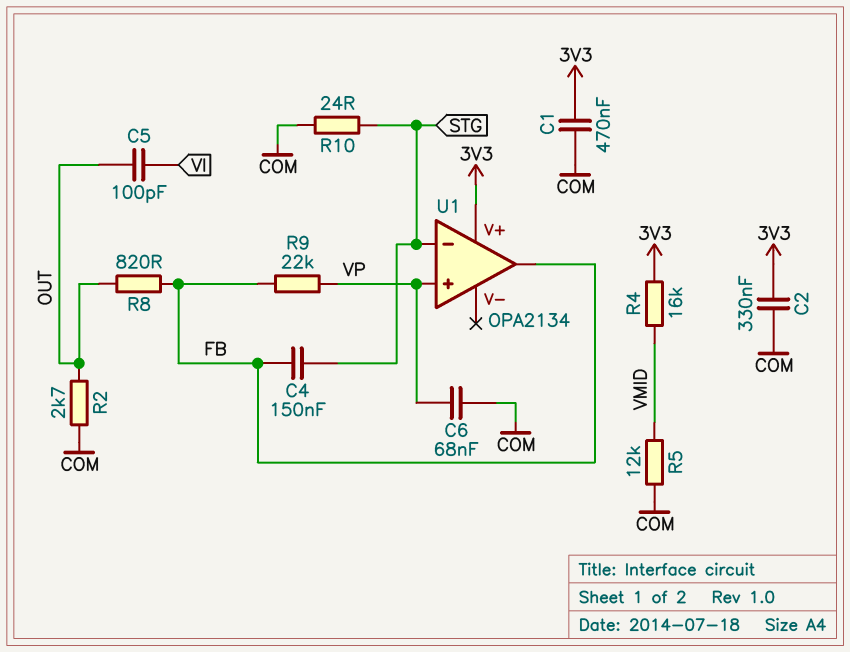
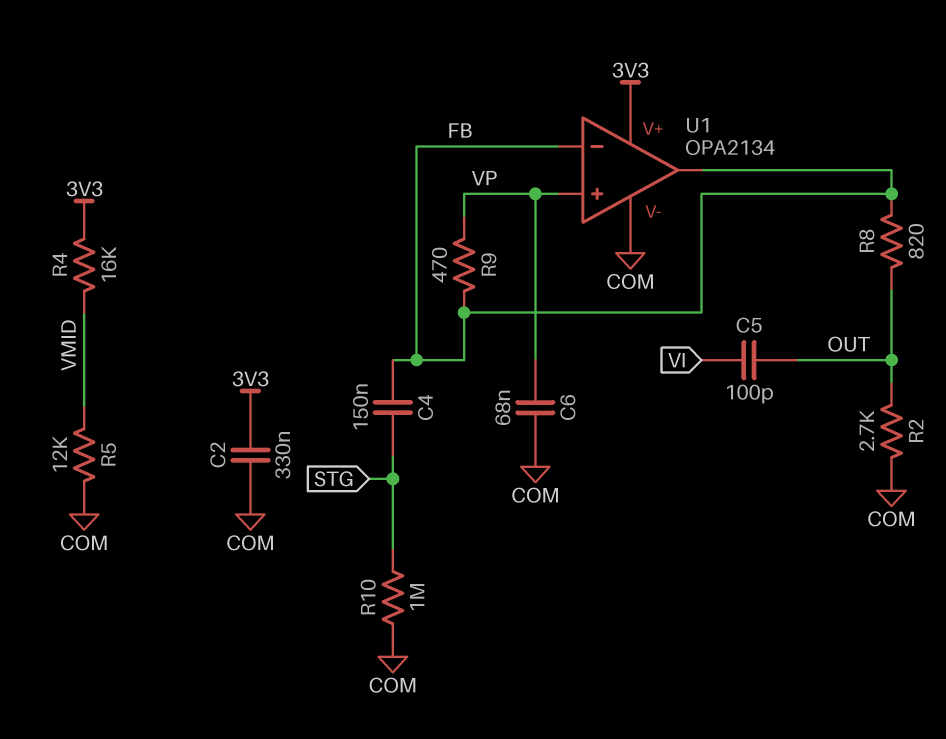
C1: 470nF (3V3, COM) -> none
R9: 22k (FB, VP) -> 470 (FB, VP)
R10: 24 (COM, STG) -> 1M (COM, STG)
U1 pin V-: none -> COM
U1 pin in-: STG -> FB

